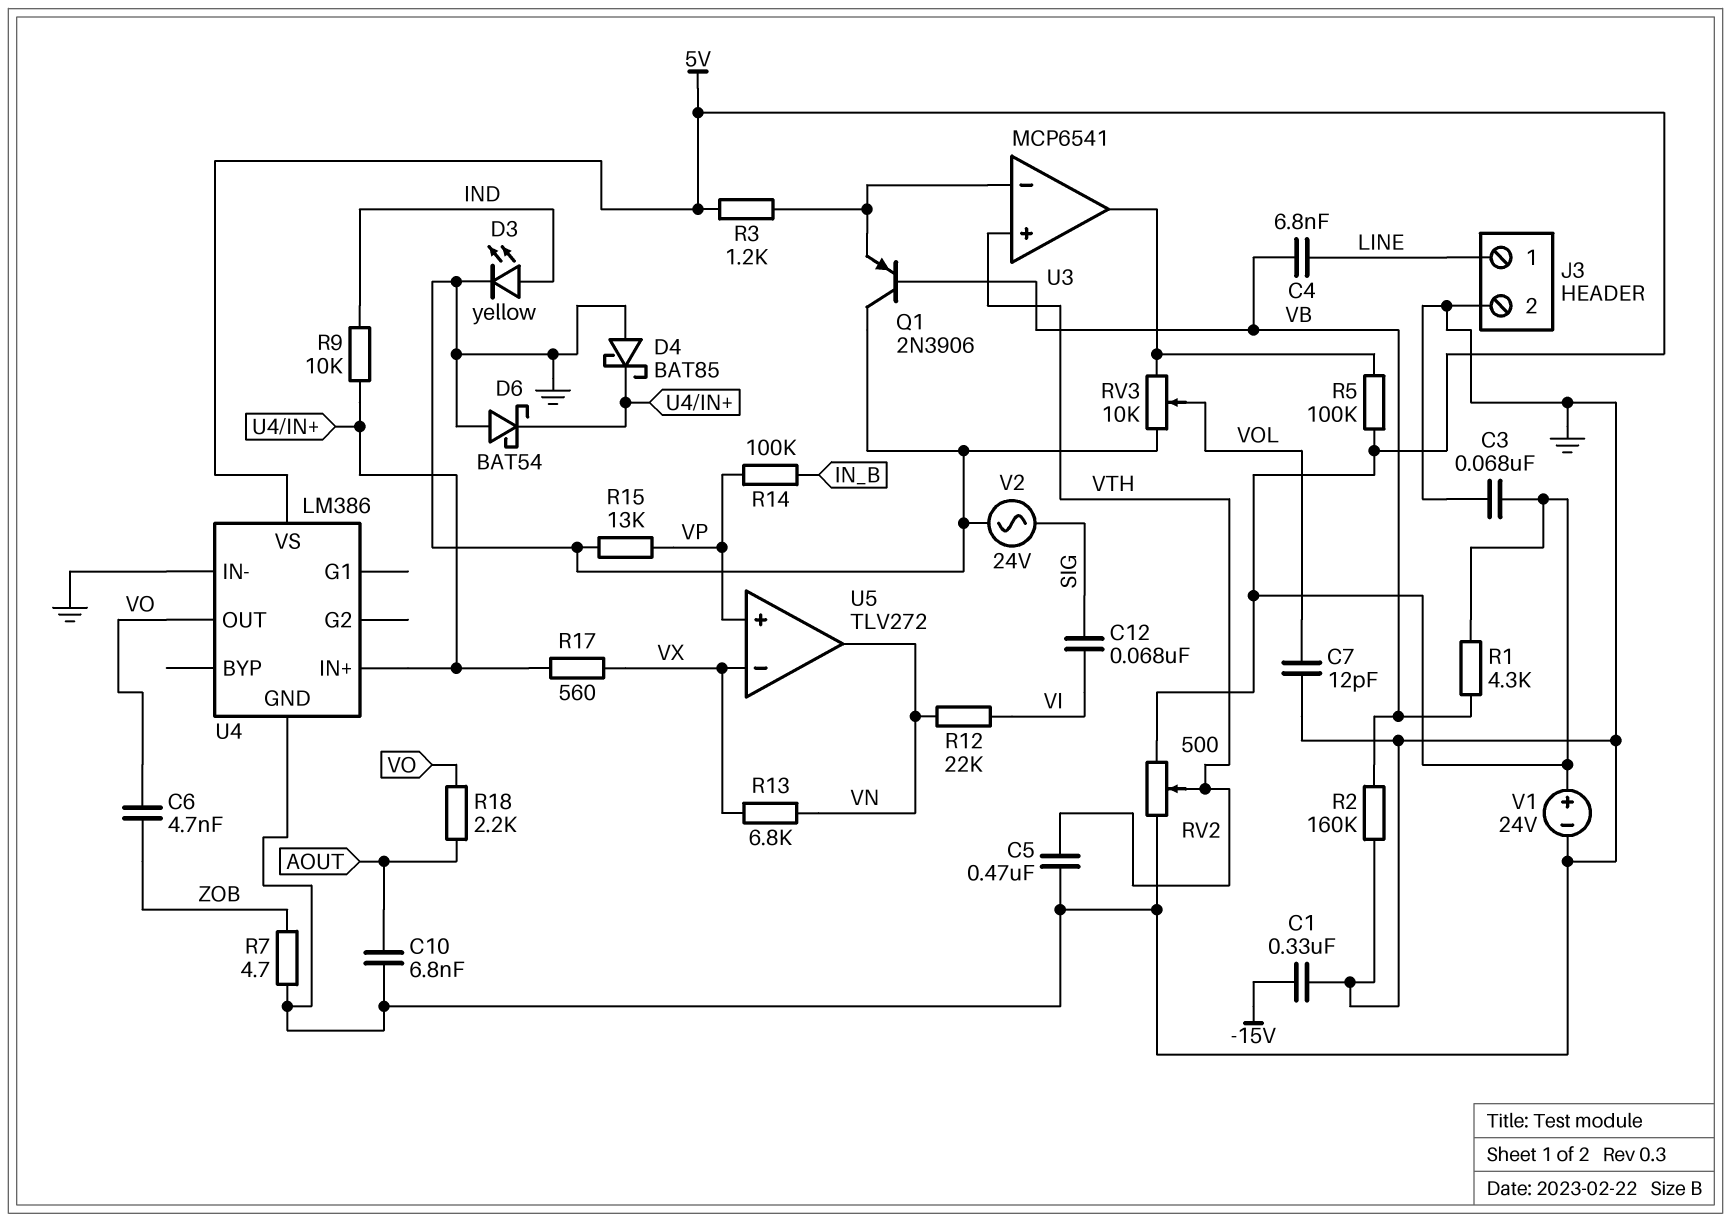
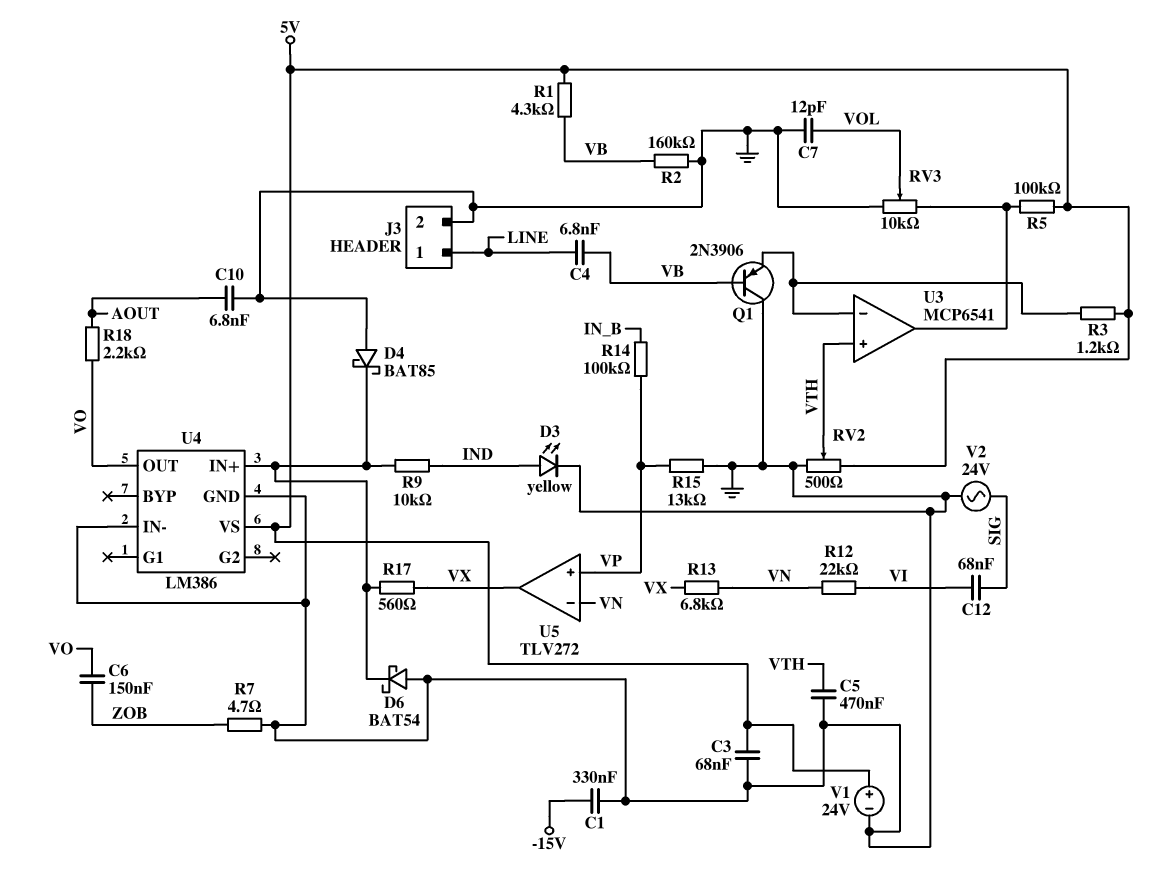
C6: 4.7nF (VO, ZOB) -> 150nF (VO, ZOB)
U5 pin in-: VX -> VN
U5 pin out: VN -> VX

